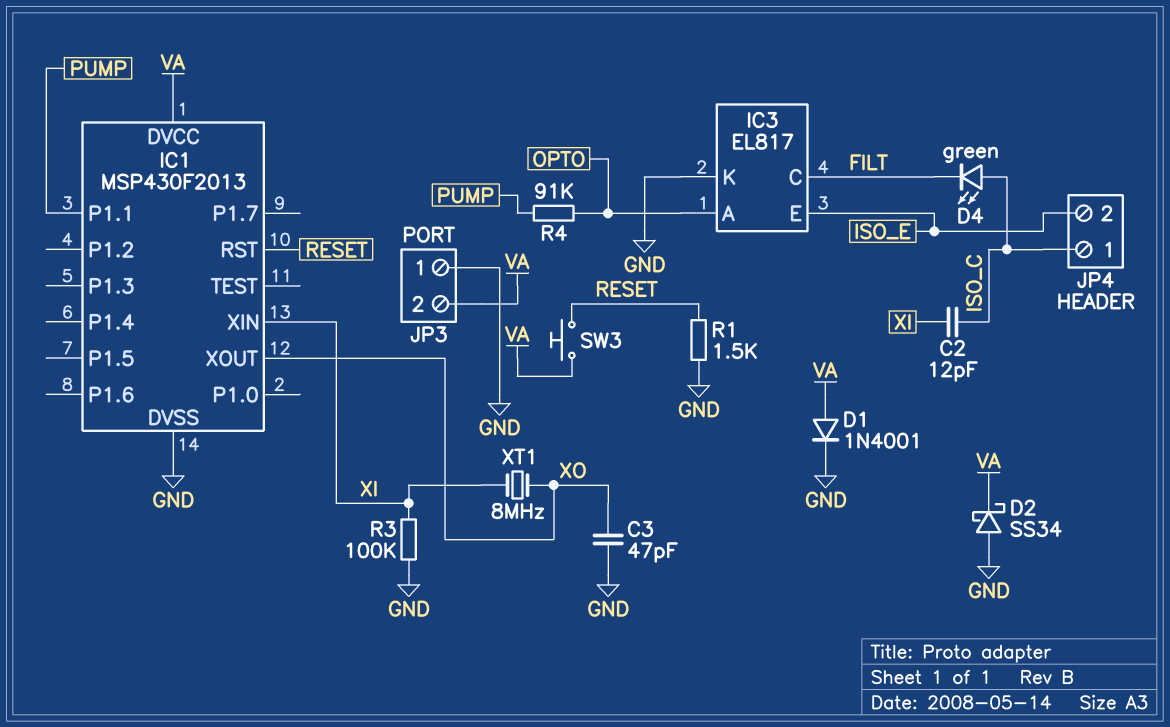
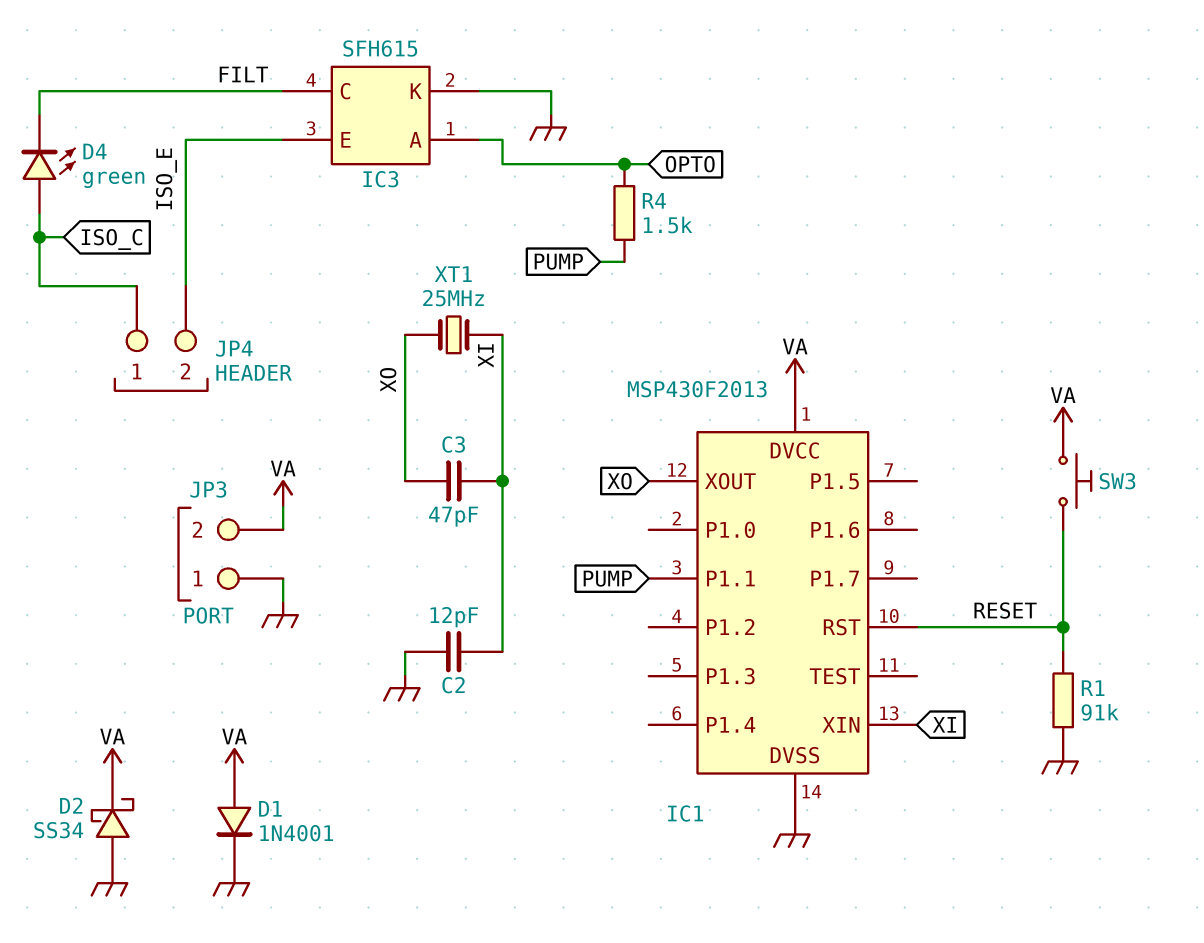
C2: 12pF (ISO_C, XI) -> 12pF (GND, XI)
C3: 47pF (GND, XO) -> 47pF (XI, XO)
IC3: EL817 -> SFH615
R1: 1.5k (GND, RESET) -> 91k (GND, RESET)
R3: 100k (GND, XI) -> none
R4: 91k (OPTO, PUMP) -> 1.5k (OPTO, PUMP)
XT1: 8MHz (XI, XO) -> 25MHz (XI, XO)

